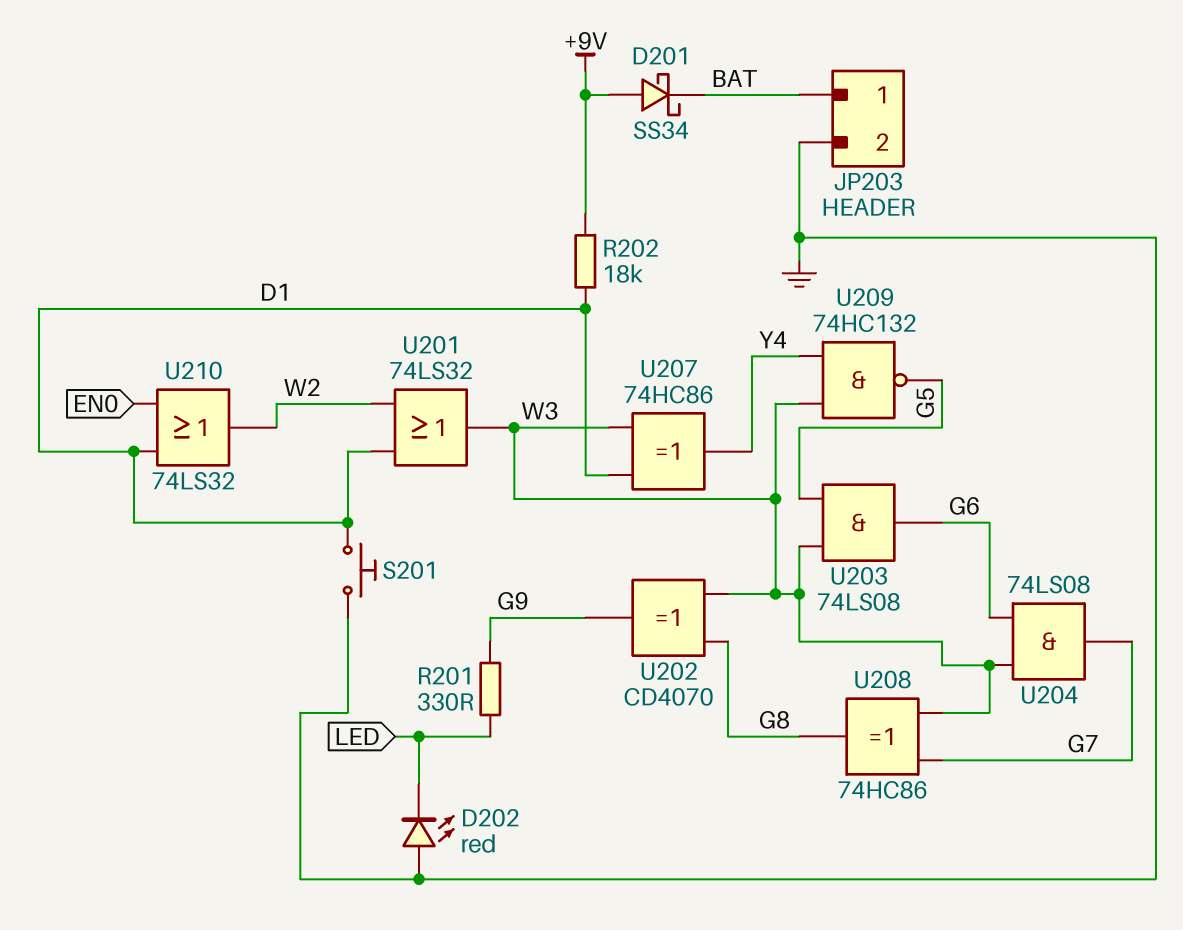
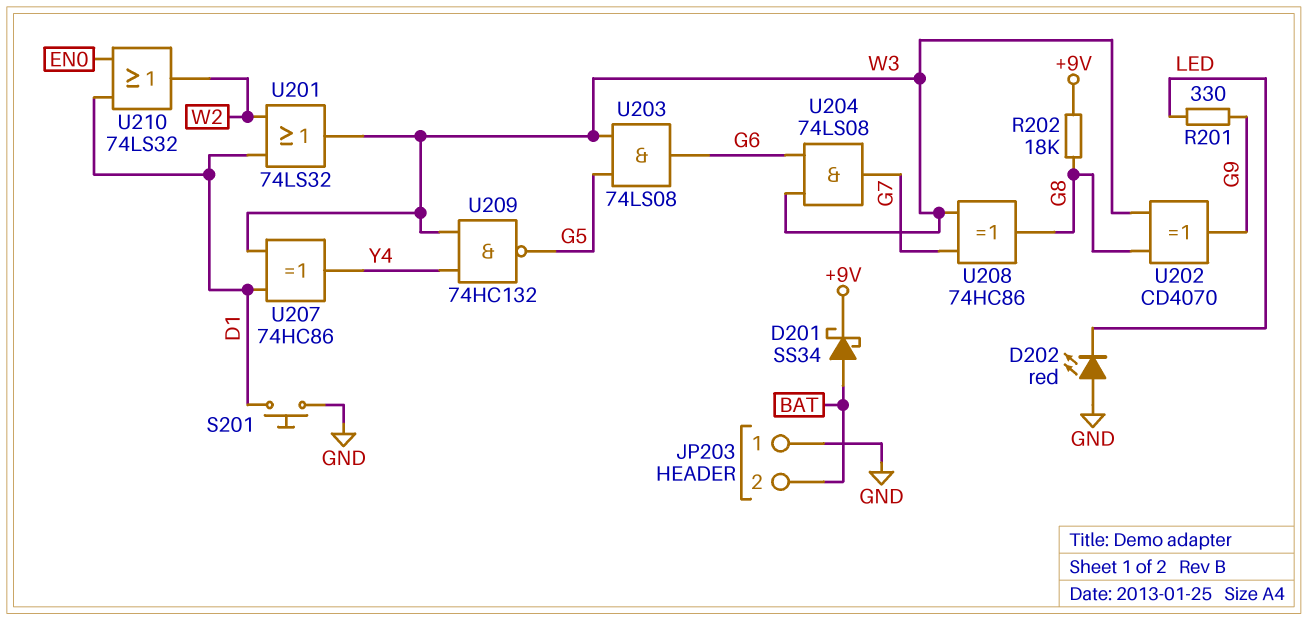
D201: schottky SS34 (A +9V, K BAT) -> schottky SS34 (A BAT, K +9V)
JP203 pin 1: BAT -> GND
JP203 pin 2: GND -> BAT
R202: 18k (+9V, D1) -> 18k (+9V, G8)

